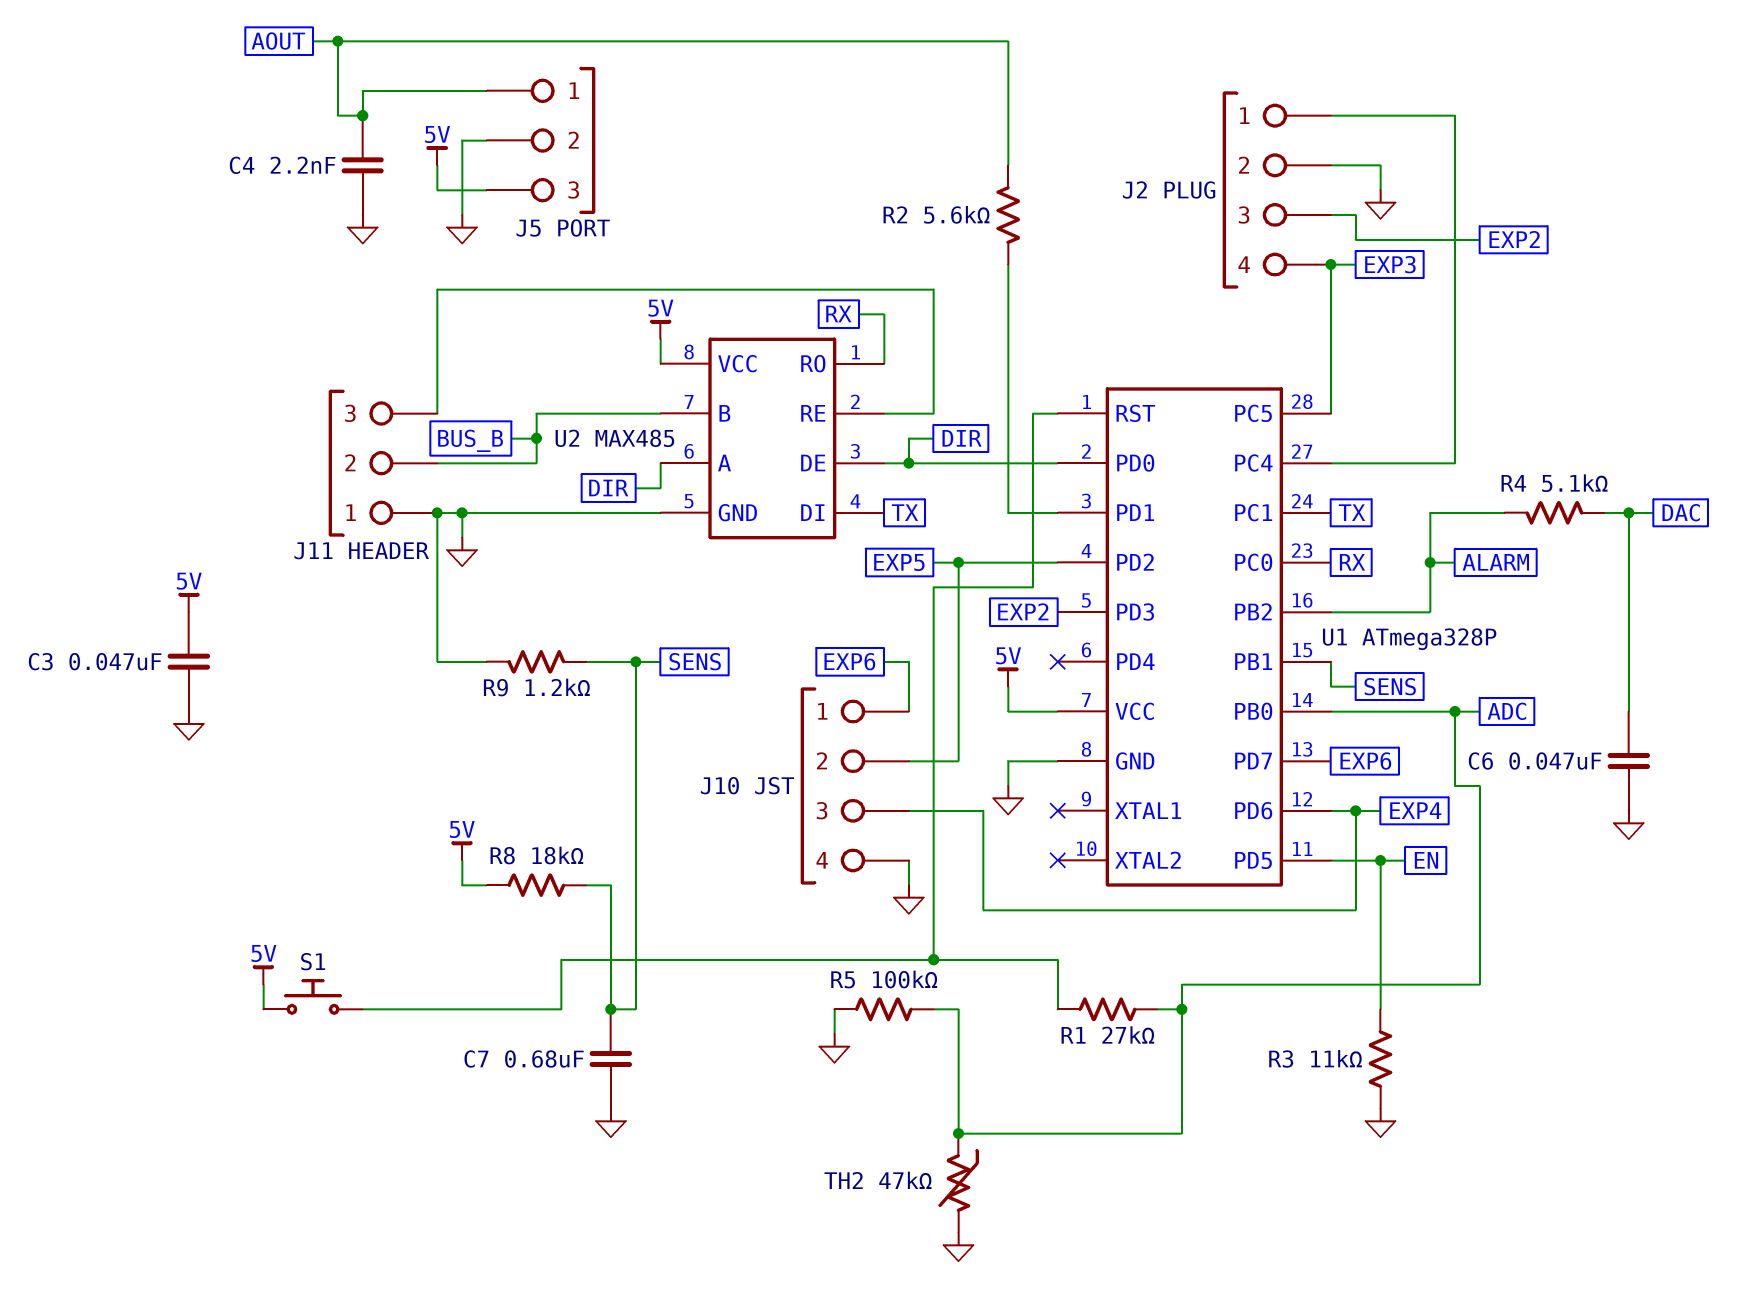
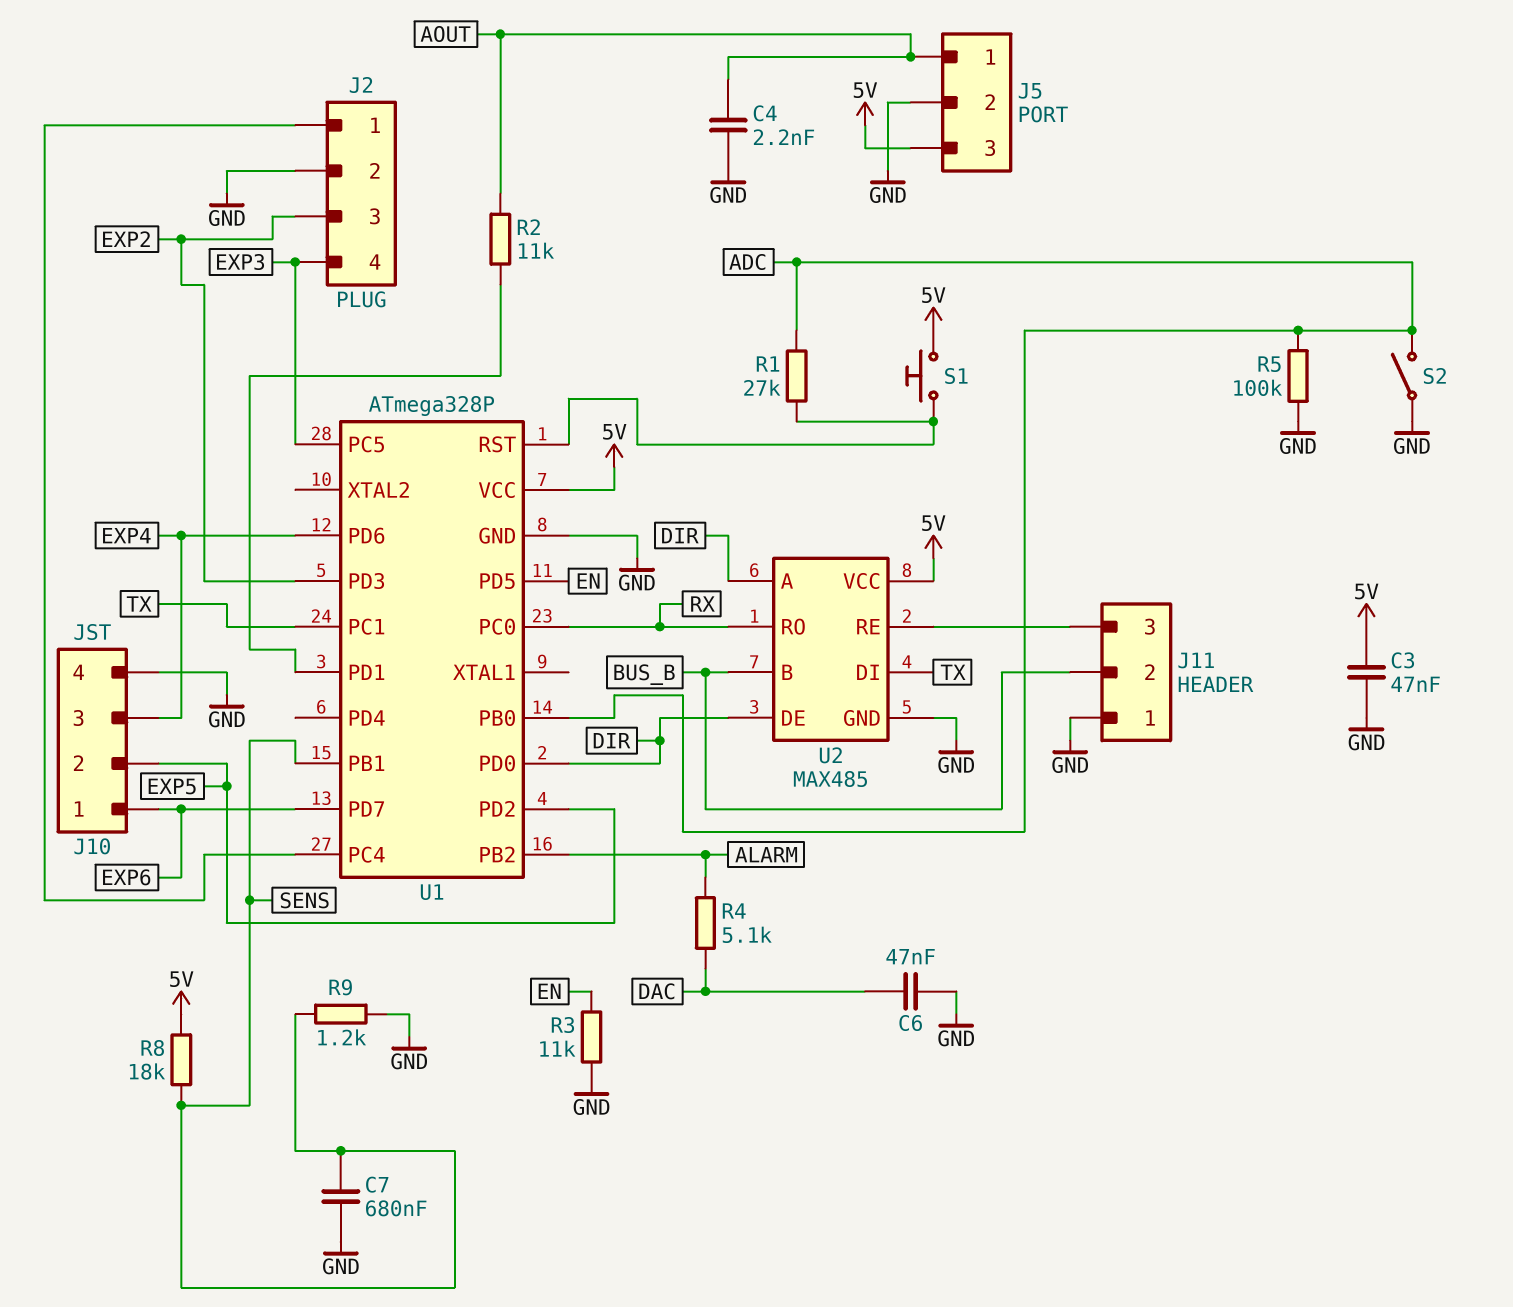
R2: 5.6k (AOUT, U1/PD1) -> 11k (AOUT, U1/PD1)
S2: none -> switch (ADC, GND)
TH2: 47k (ADC, GND) -> none

